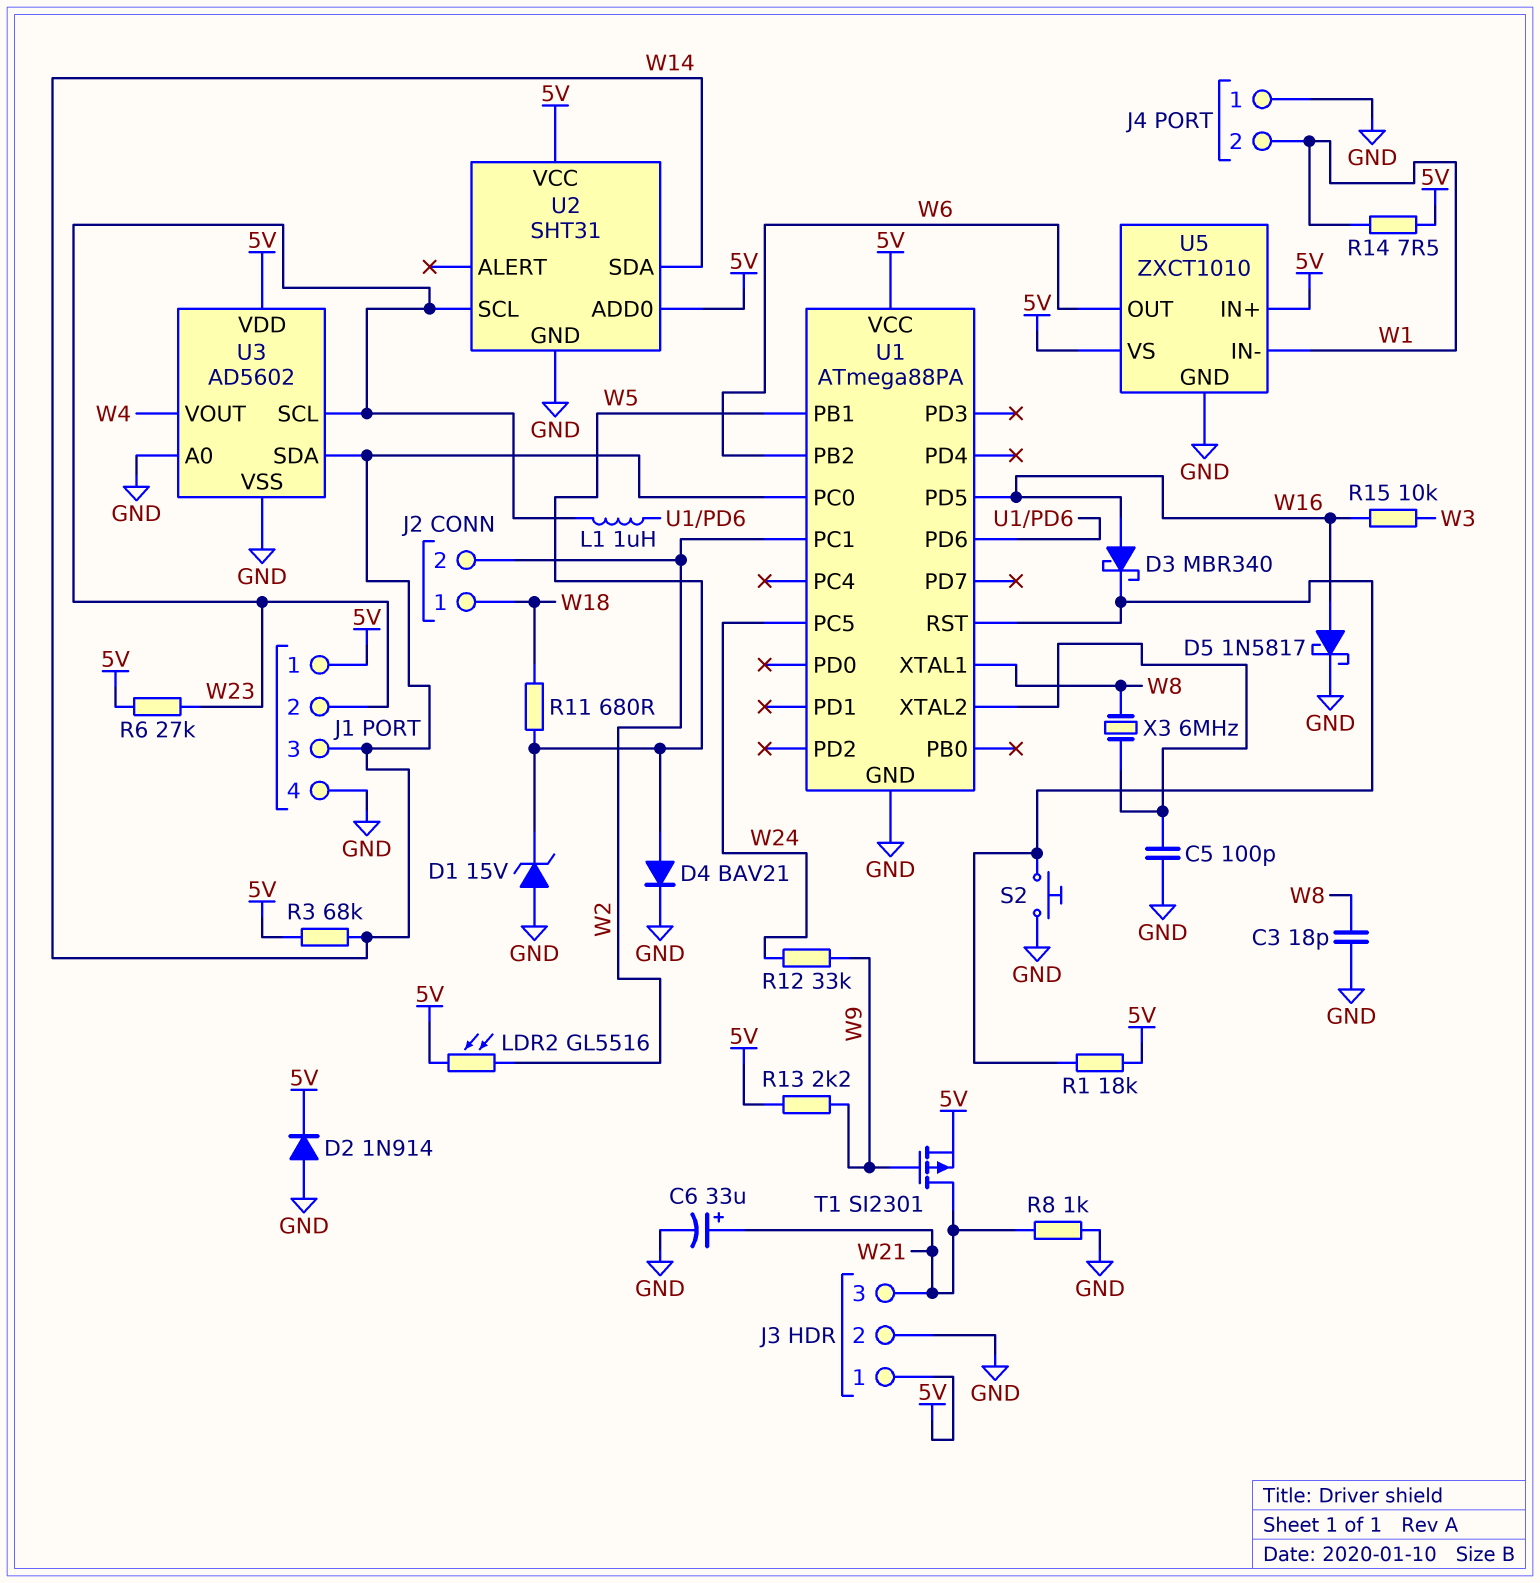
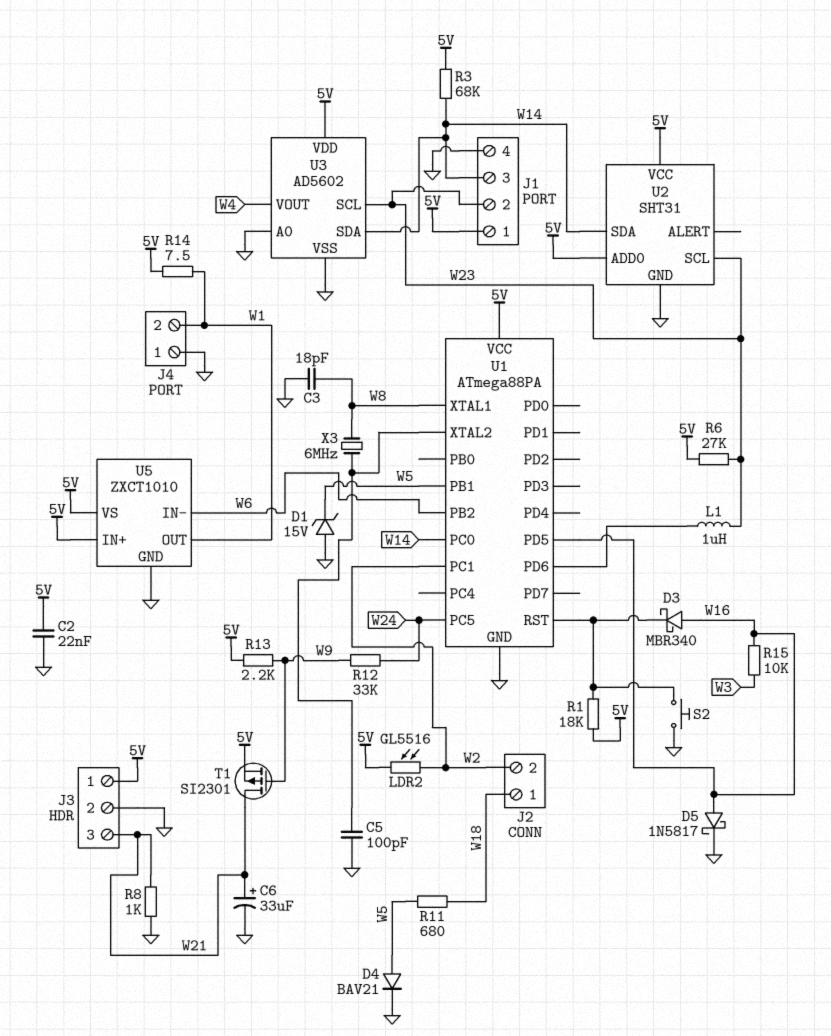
C2: none -> 22nF (5V, GND)
D2: diode 1N914 (A GND, K 5V) -> none
U5 pin IN-: W1 -> W6
U5 pin OUT: W6 -> W1

